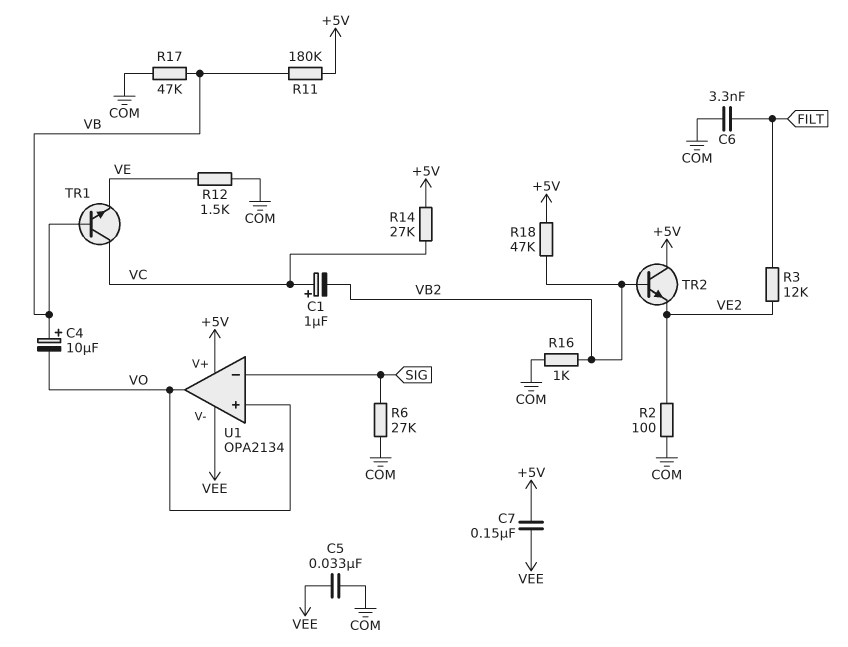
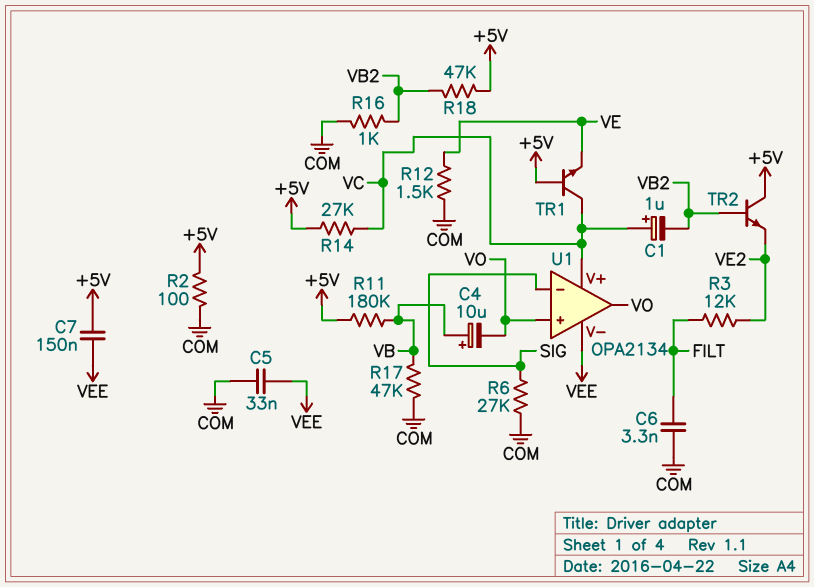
R2: 100 (COM, VE2) -> 100 (+5V, COM)
TR1: NPN (B VB, C VC, E VE) -> NPN (B +5V, C VC, E VE)
U1 pin V+: +5V -> VC

